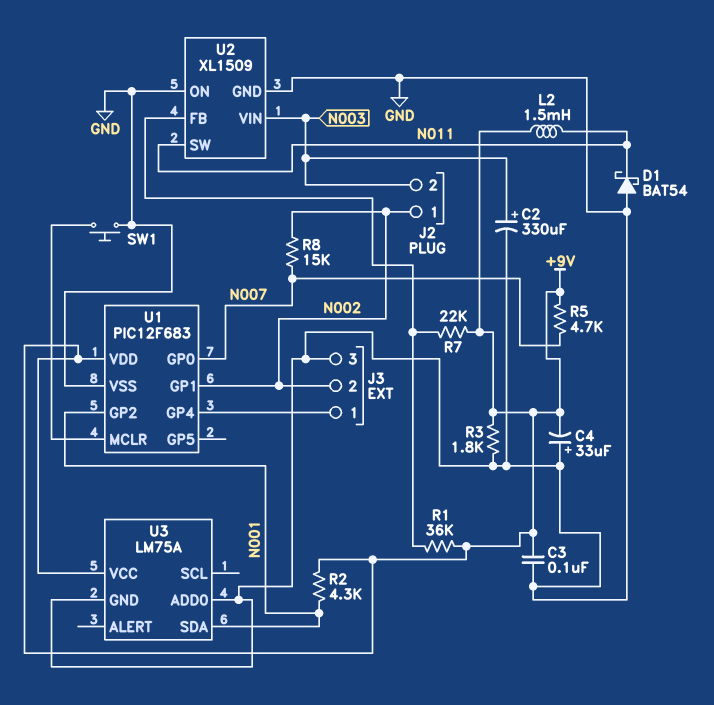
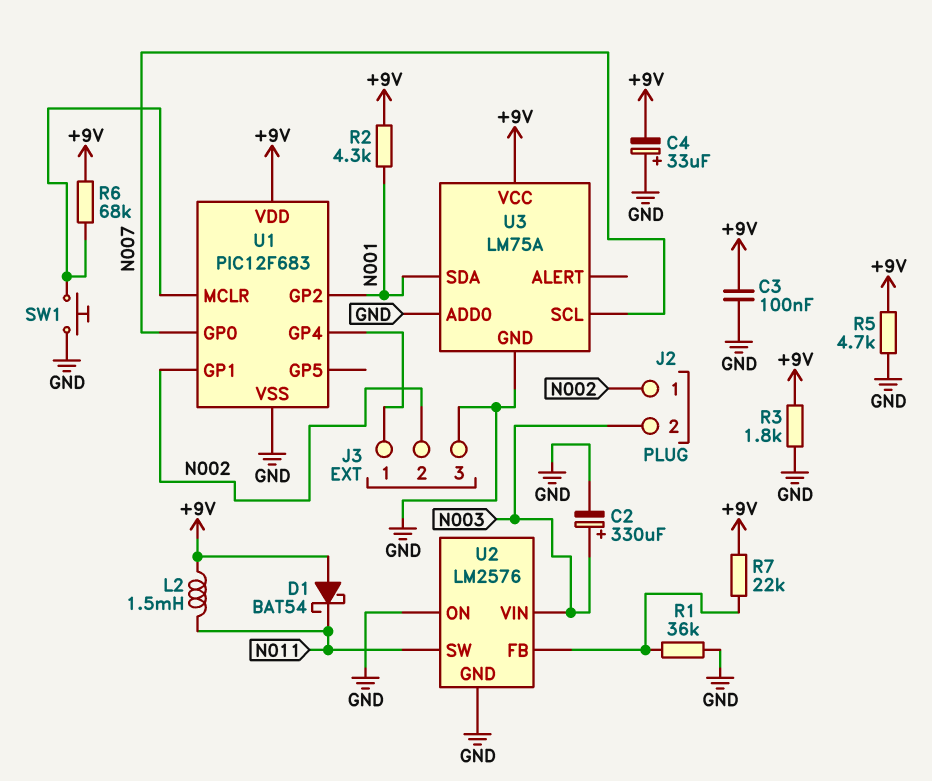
D1: schottky BAT54 (A GND, K N011) -> schottky BAT54 (A +9V, K N011)
R1: 36k (+9V, U2/FB) -> 36k (GND, U2/FB)
R5: 4.7k (+9V, N007) -> 4.7k (+9V, GND)
R6: none -> 68k (+9V, U1/MCLR)
R8: 15k (N002, N007) -> none
U2: XL1509 -> LM2576
U3 pin SCL: none -> N007

